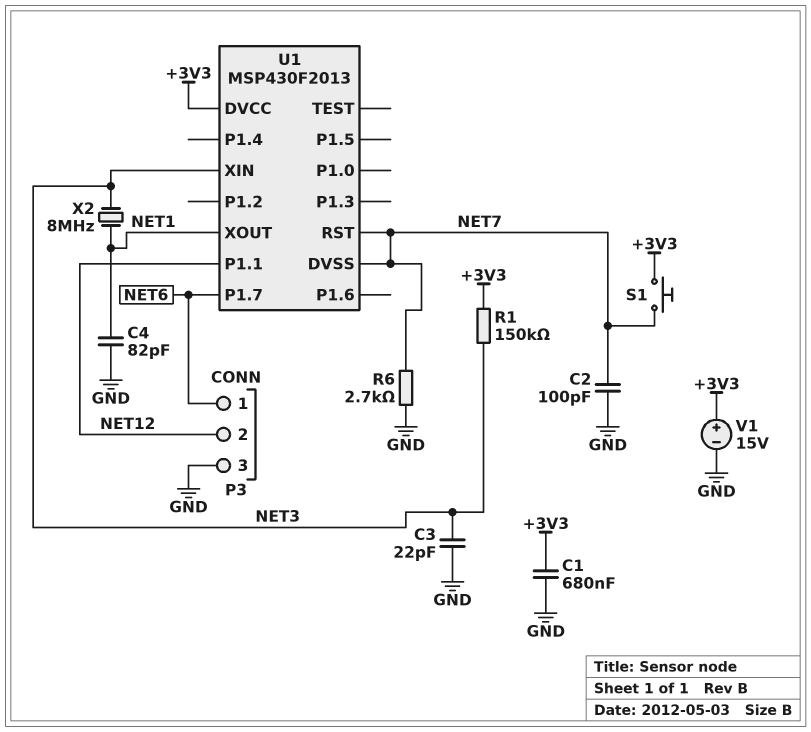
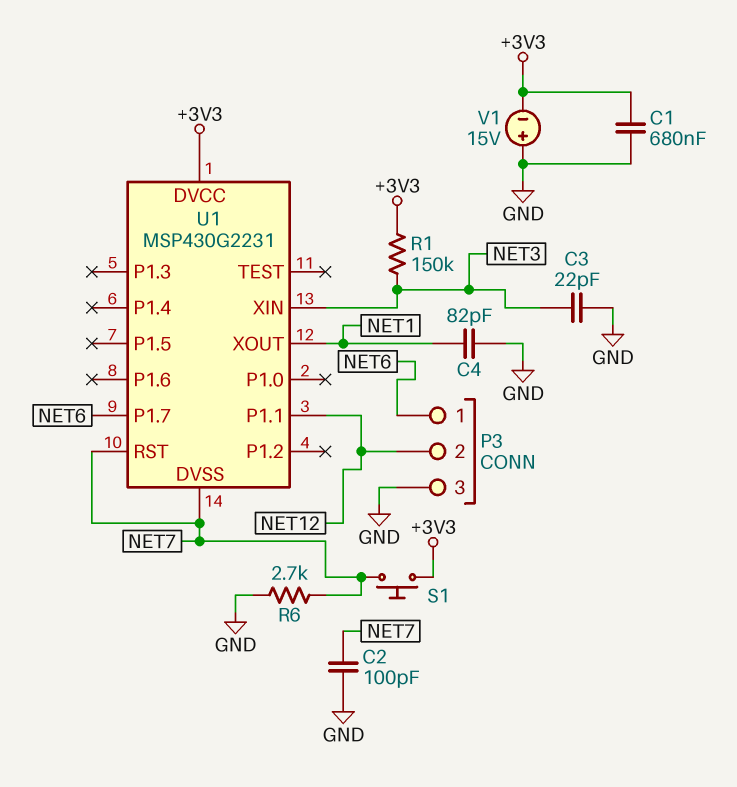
U1: MSP430F2013 -> MSP430G2231
V1: 15V (plus +3V3, minus GND) -> 15V (plus GND, minus +3V3)
X2: 8MHz (NET1, NET3) -> none

